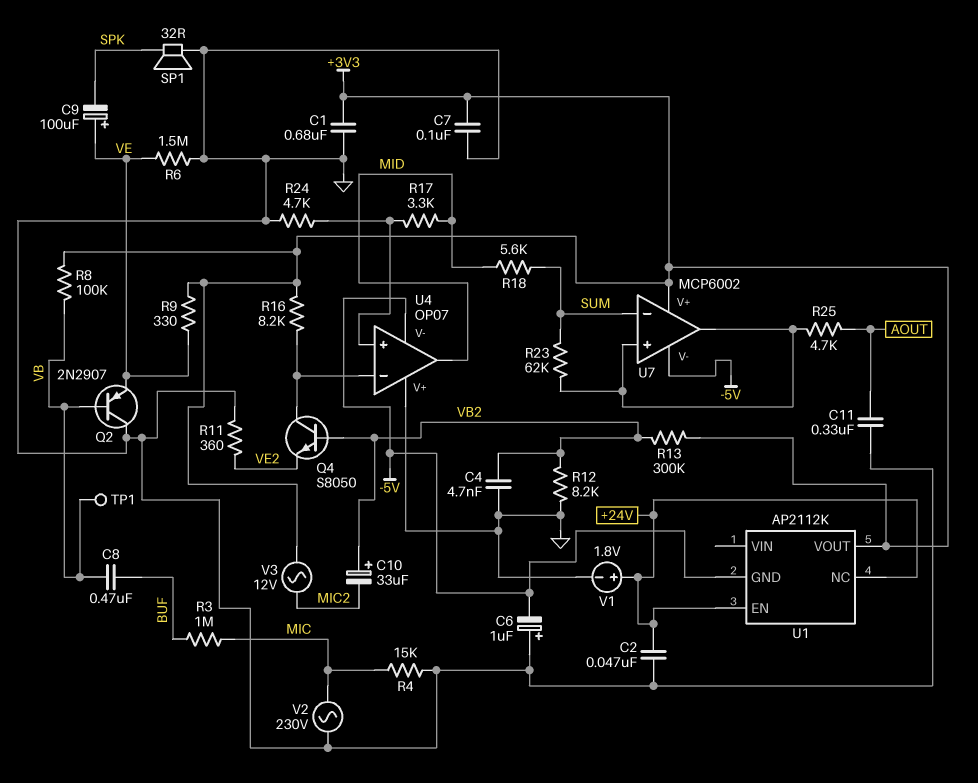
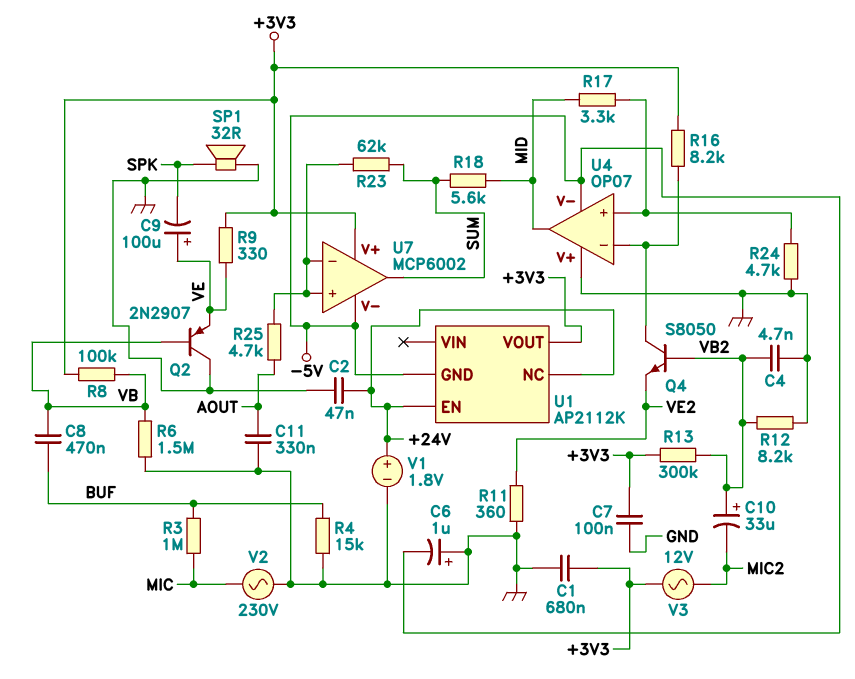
R4: 15k (GND, MIC) -> 15k (BUF, GND)
R6: 1.5M (GND, VE) -> 1.5M (GND, VB)
TP1: test point (VB) -> none
U7 pin in-: SUM -> U7/in+
U7 pin out: U7/in+ -> SUM

